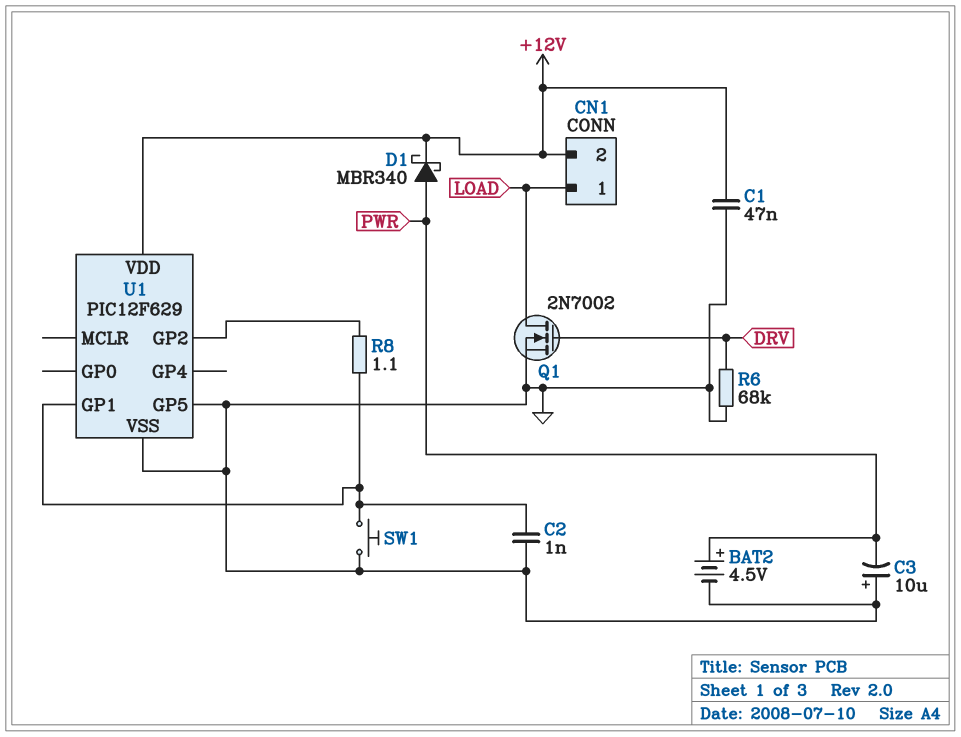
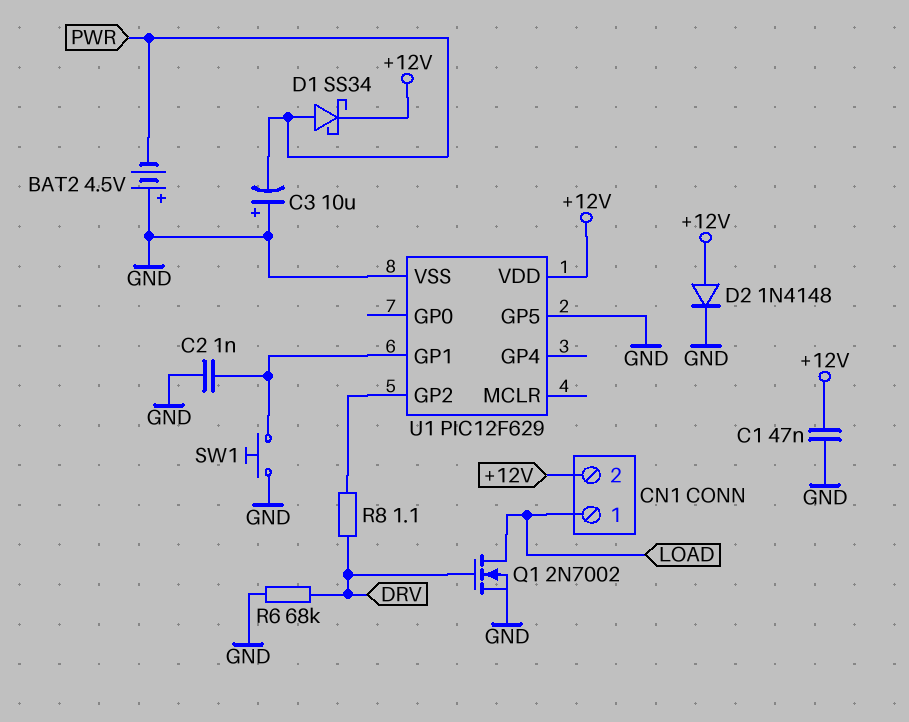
BAT2: 4.5V (plus PWR, minus GND) -> 4.5V (plus GND, minus PWR)
D1: schottky MBR340 (A PWR, K +12V) -> schottky SS34 (A PWR, K +12V)
D2: none -> diode 1N4148 (A +12V, K GND)
R8: 1.1 (U1/GP1, U1/GP2) -> 1.1 (DRV, U1/GP2)

